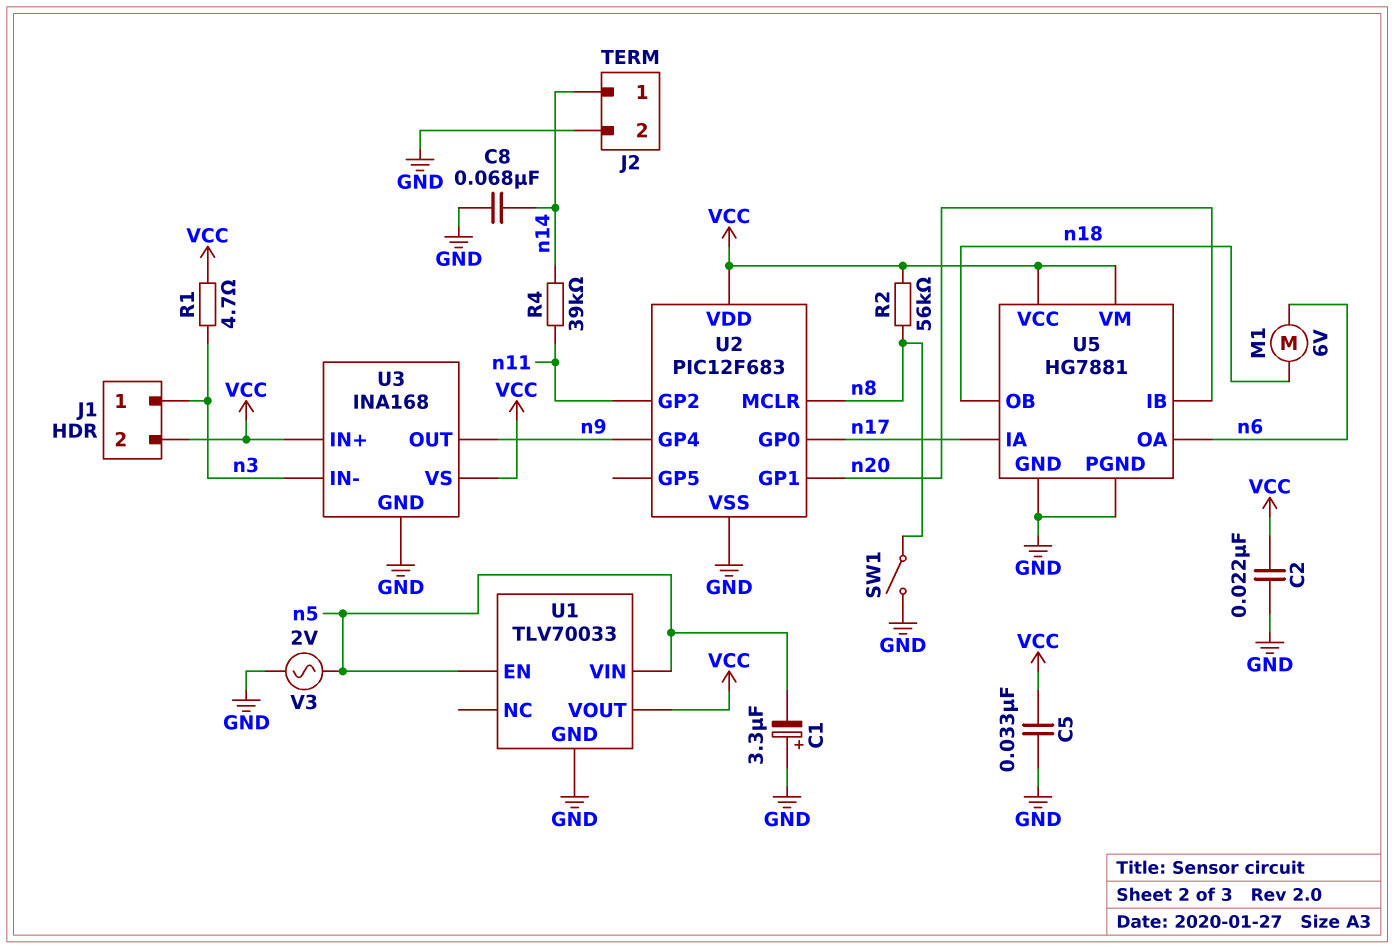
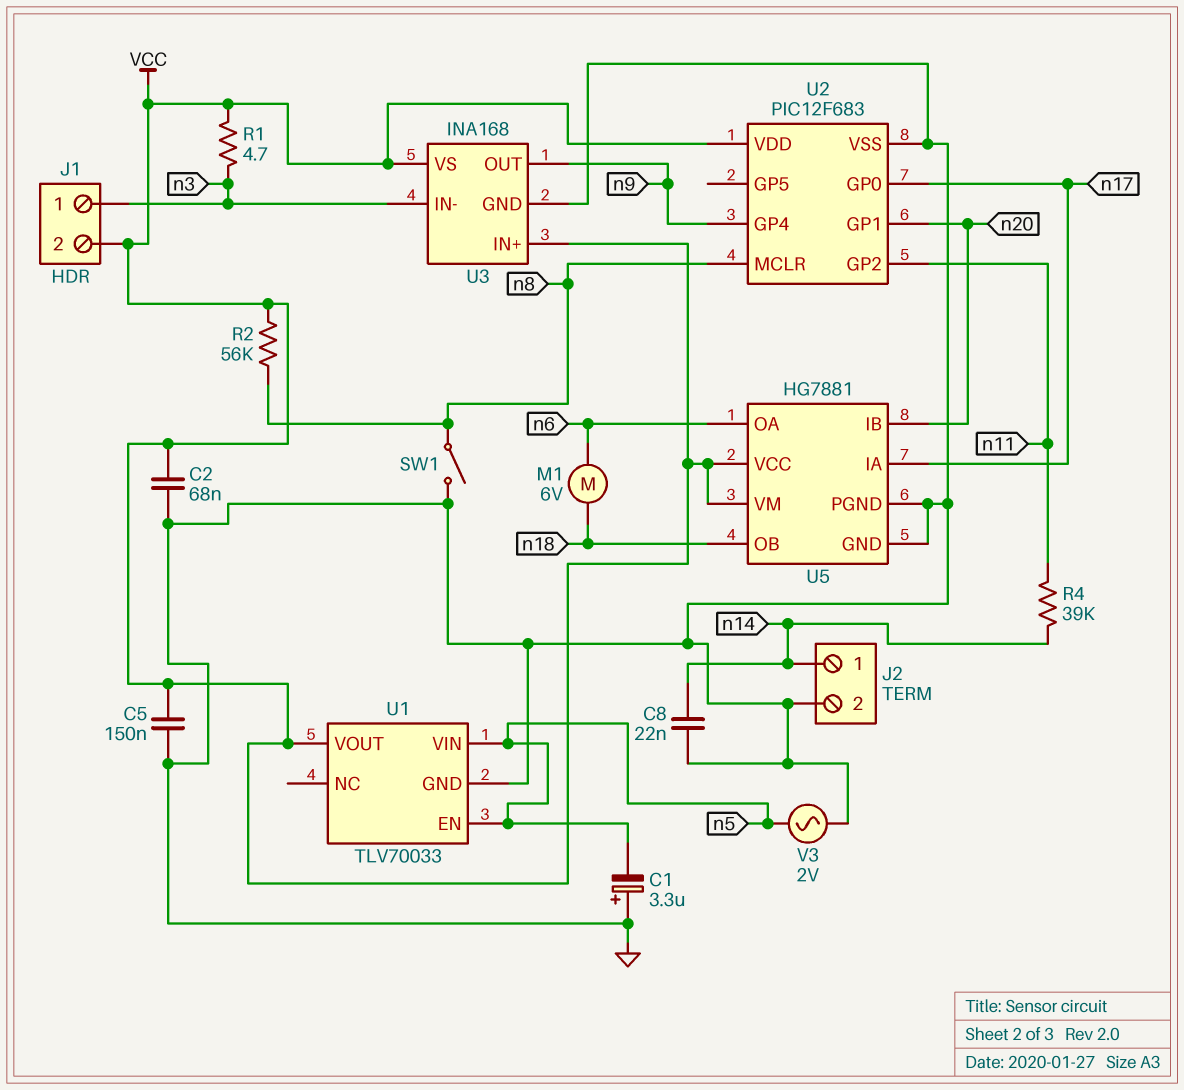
C2: 22nF (GND, VCC) -> 68nF (GND, VCC)
C5: 33nF (GND, VCC) -> 150nF (GND, VCC)
C8: 68nF (GND, n14) -> 22nF (GND, n14)

